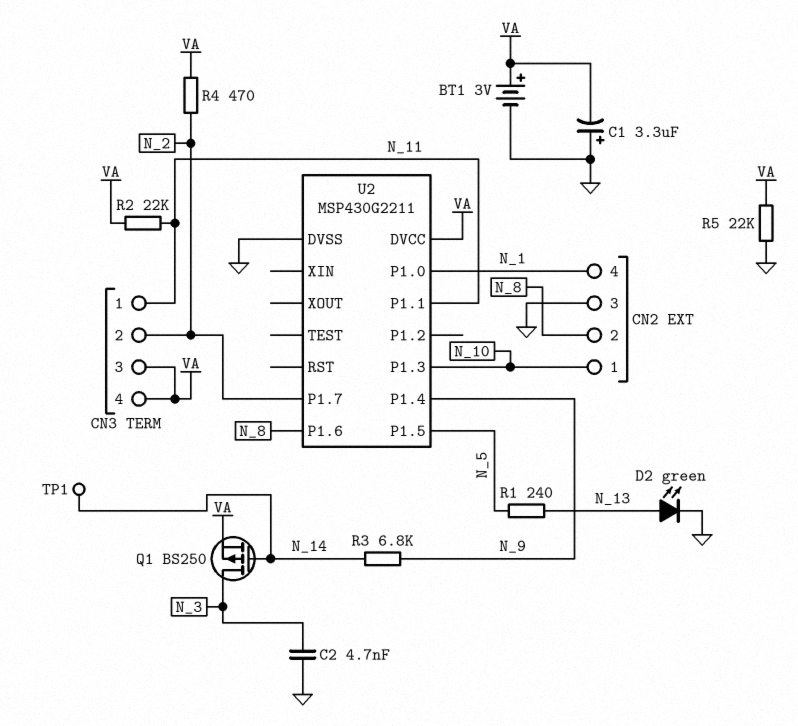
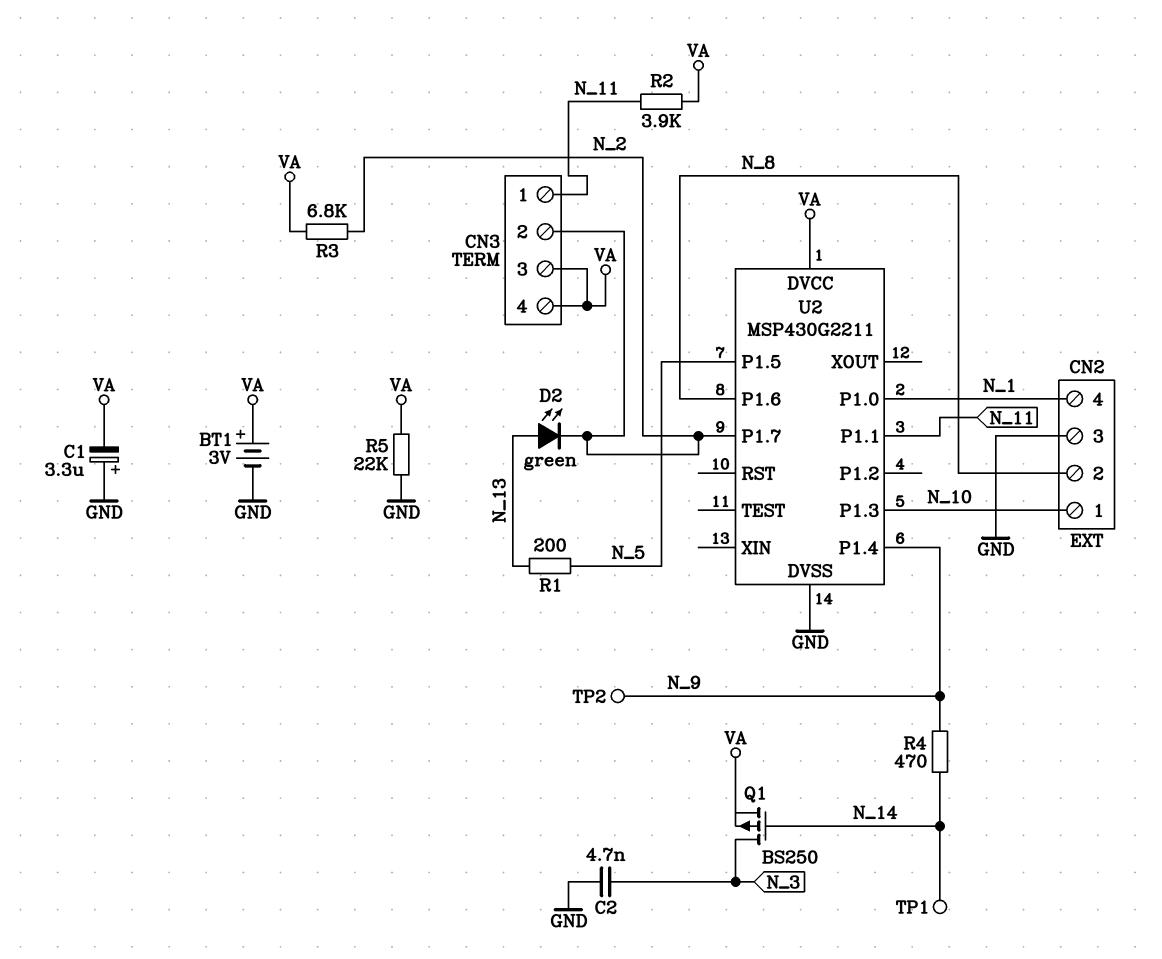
D2: LED green (A N_13, K GND) -> LED green (A N_13, K N_2)
R1: 240 (N_5, N_13) -> 200 (N_5, N_13)
R2: 22k (N_11, VA) -> 3.9k (N_11, VA)
R3: 6.8k (N_9, N_14) -> 6.8k (N_2, VA)
R4: 470 (N_2, VA) -> 470 (N_9, N_14)
TP2: none -> test point (N_9)

